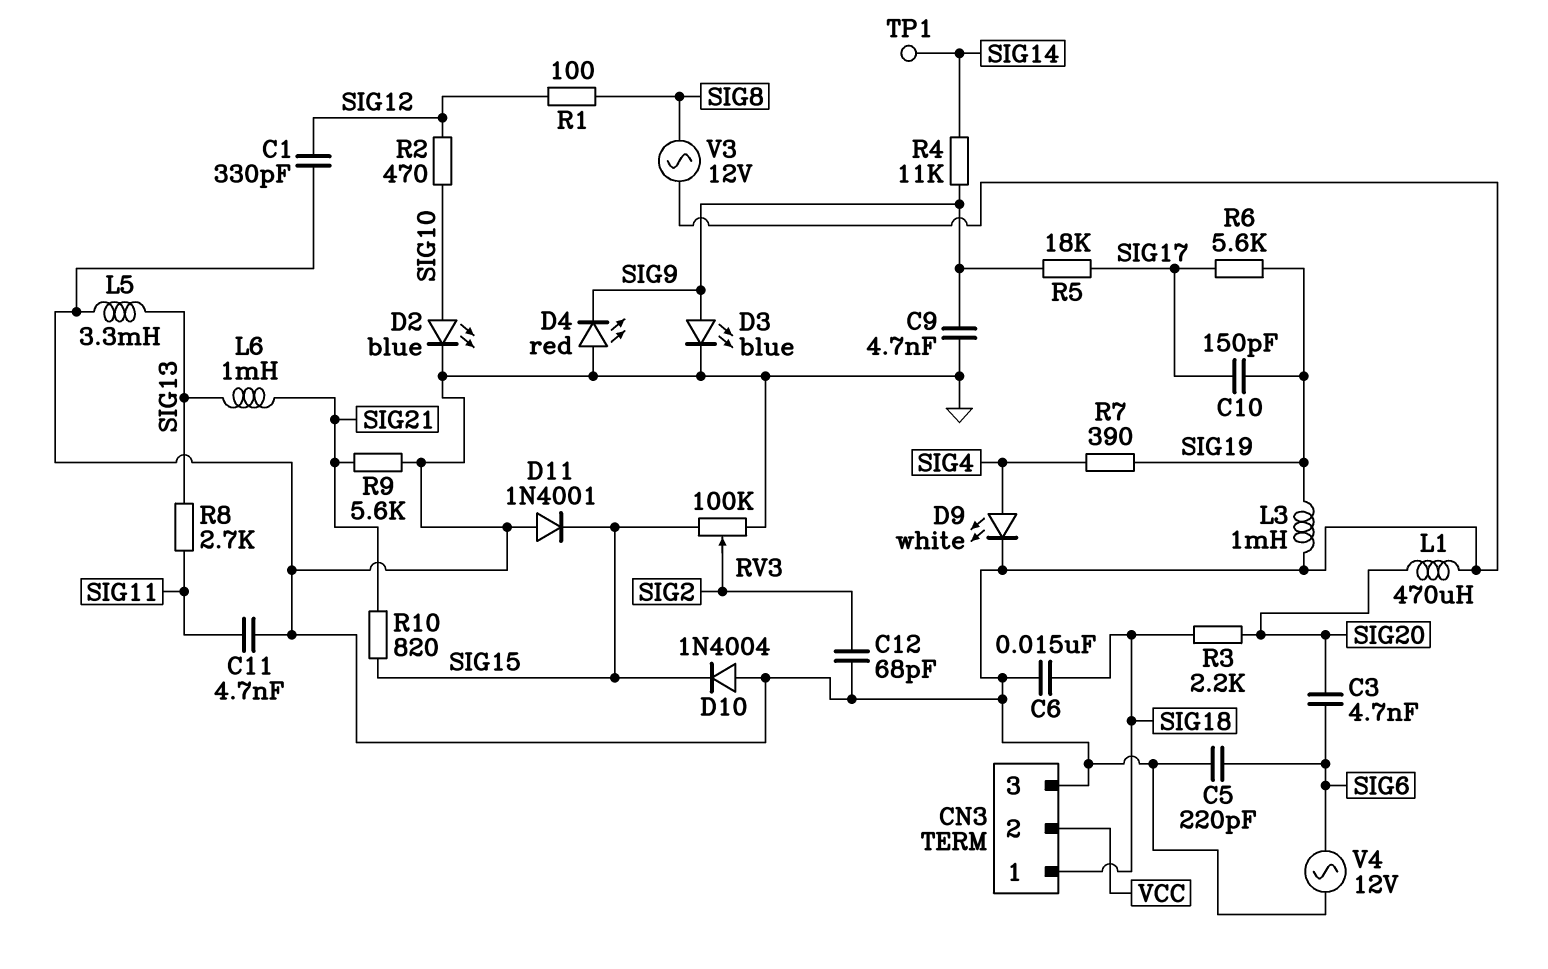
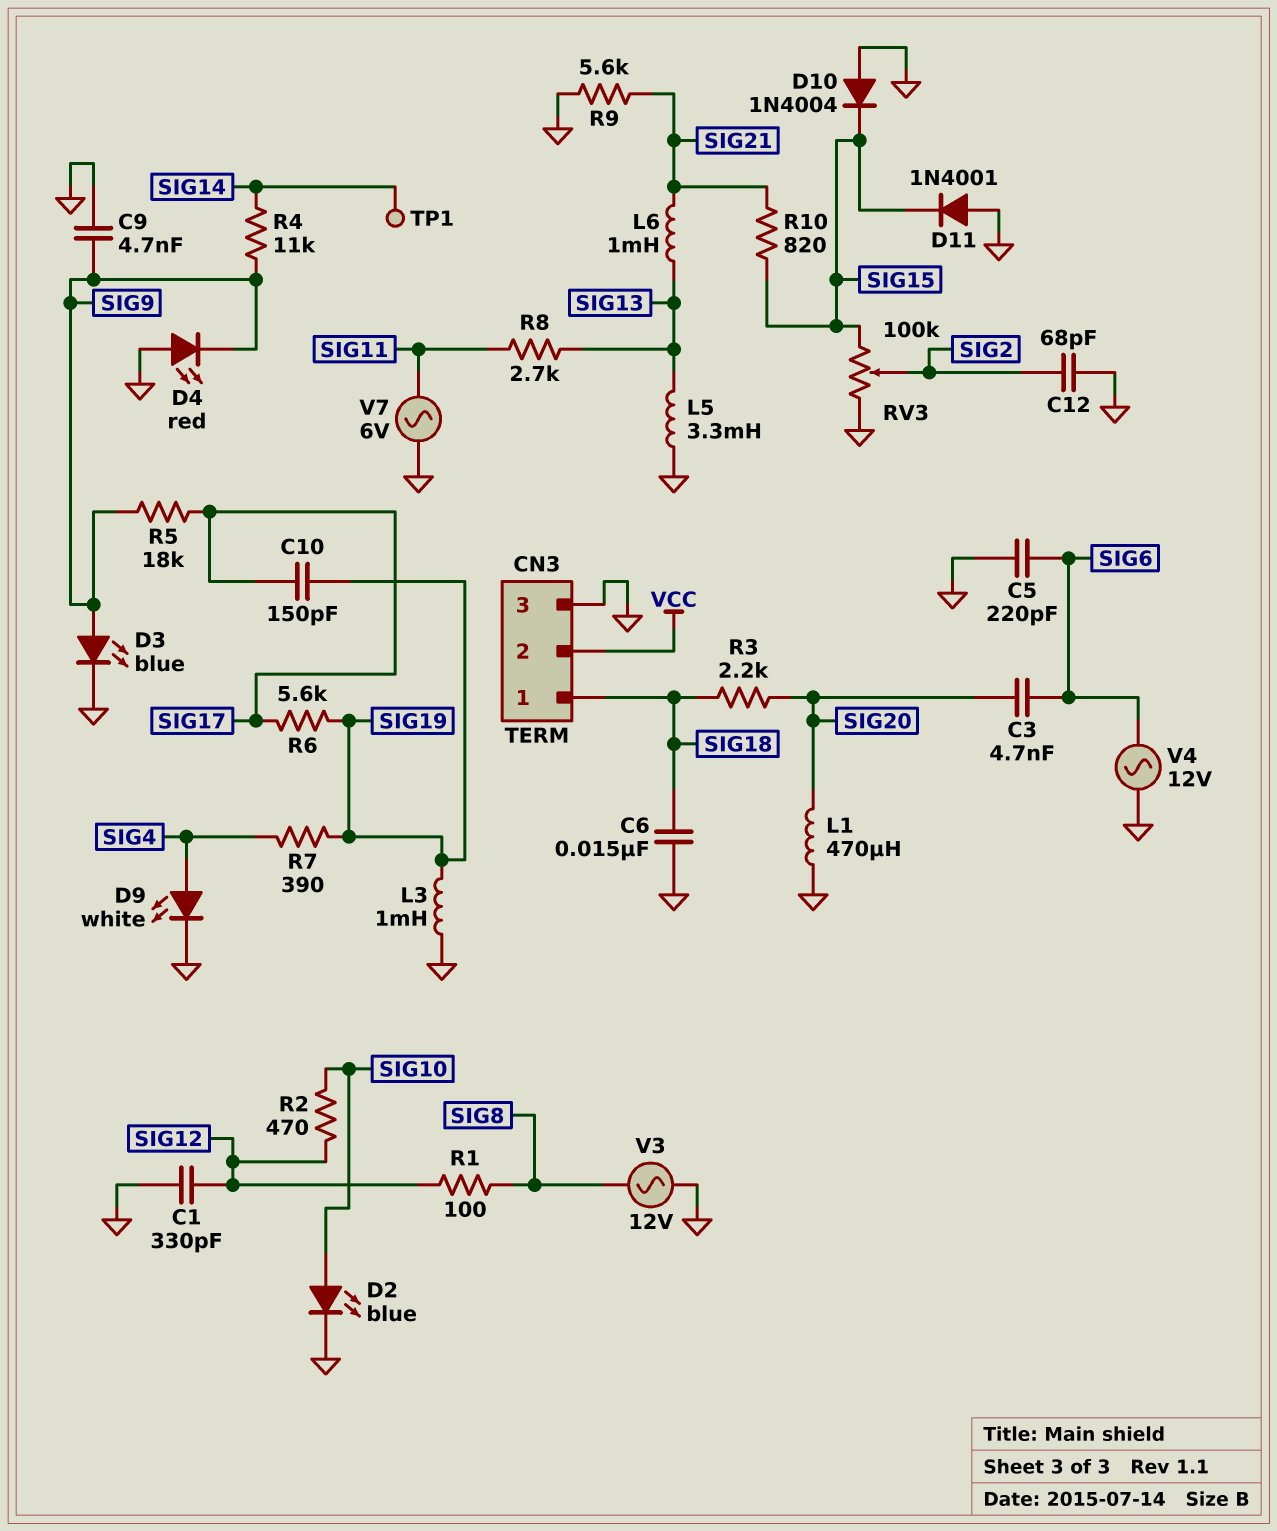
C11: 4.7nF (GND, SIG11) -> none
V7: none -> AC 6V (GND, SIG11)

